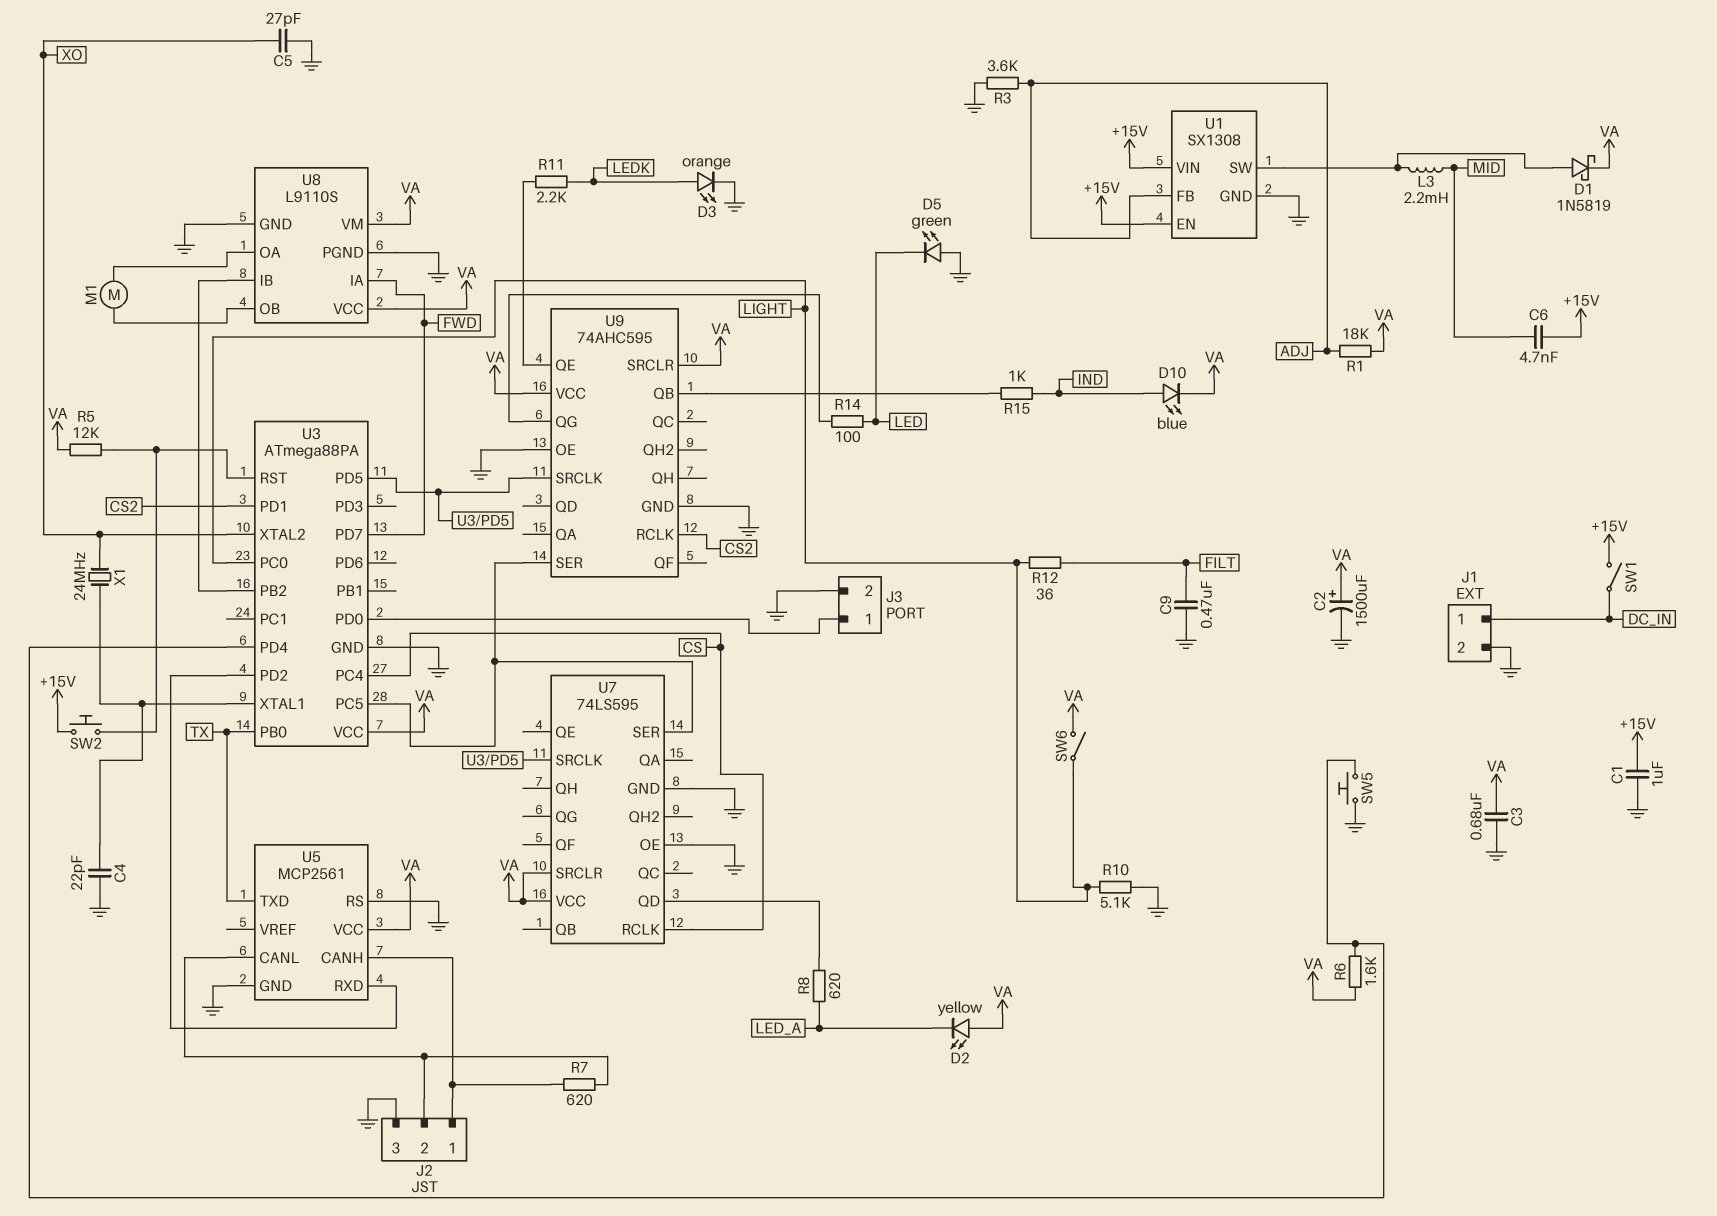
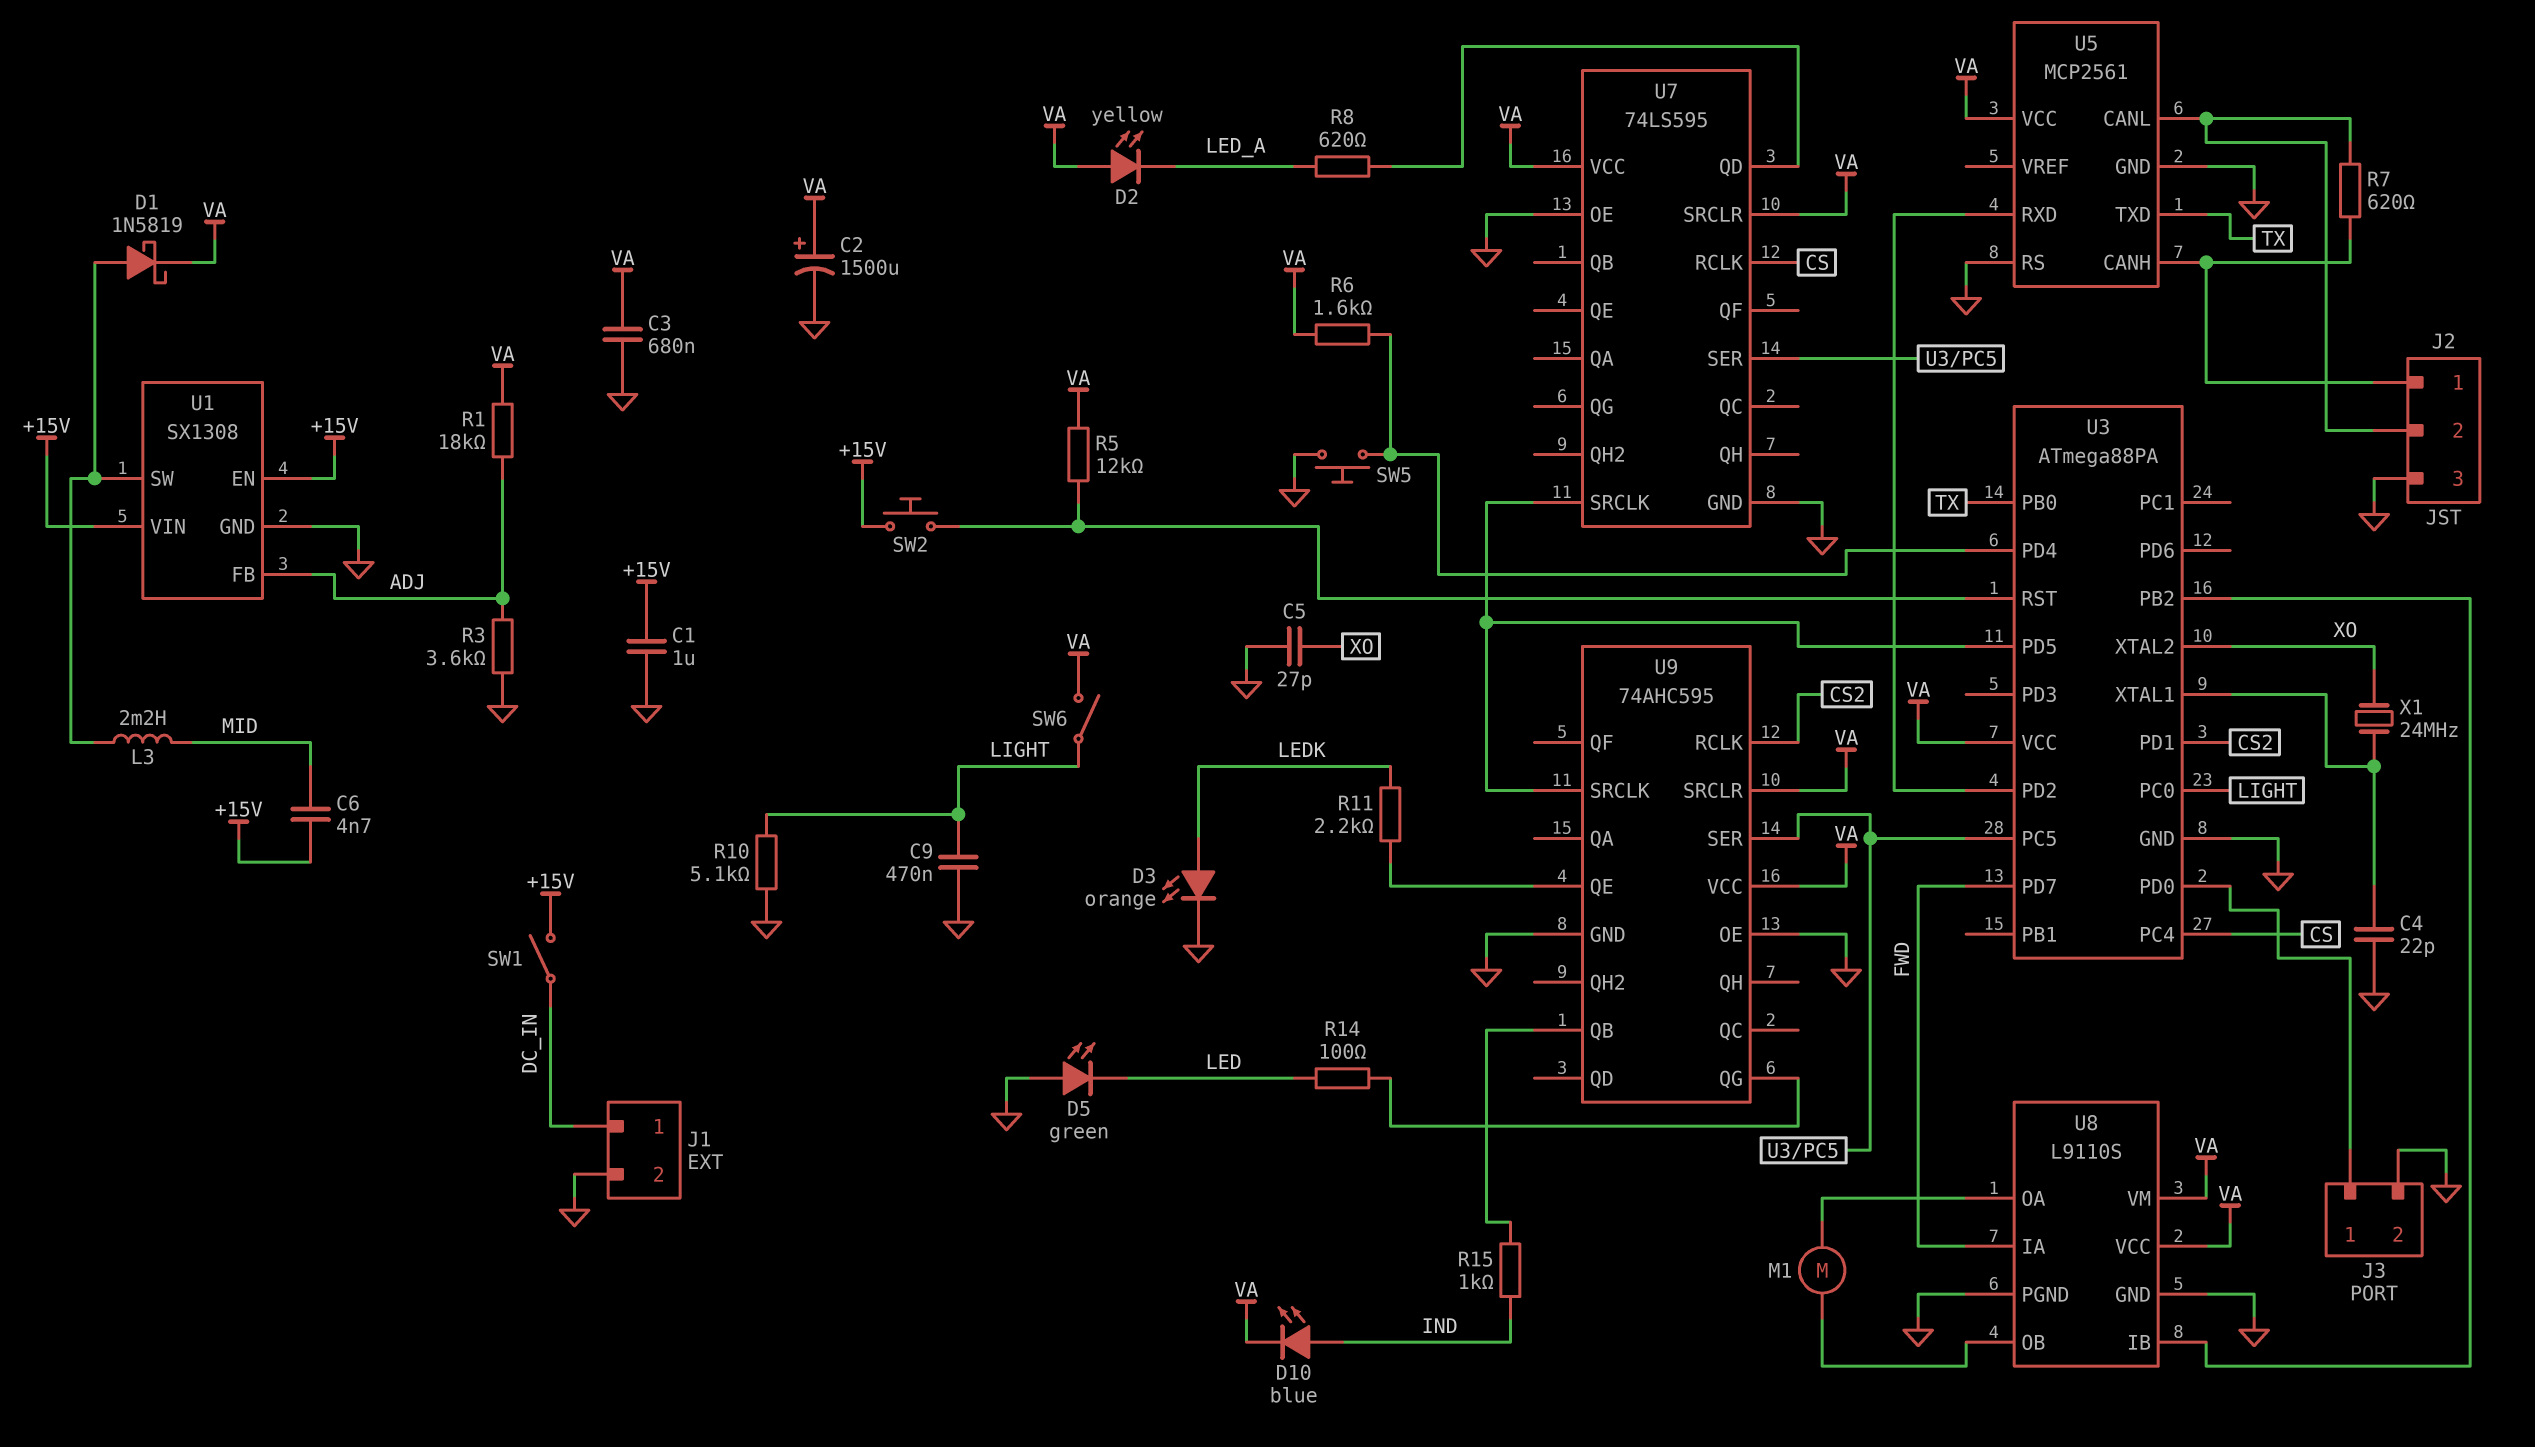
C9: 470nF (FILT, GND) -> 470nF (GND, LIGHT)
R12: 36 (FILT, LIGHT) -> none

